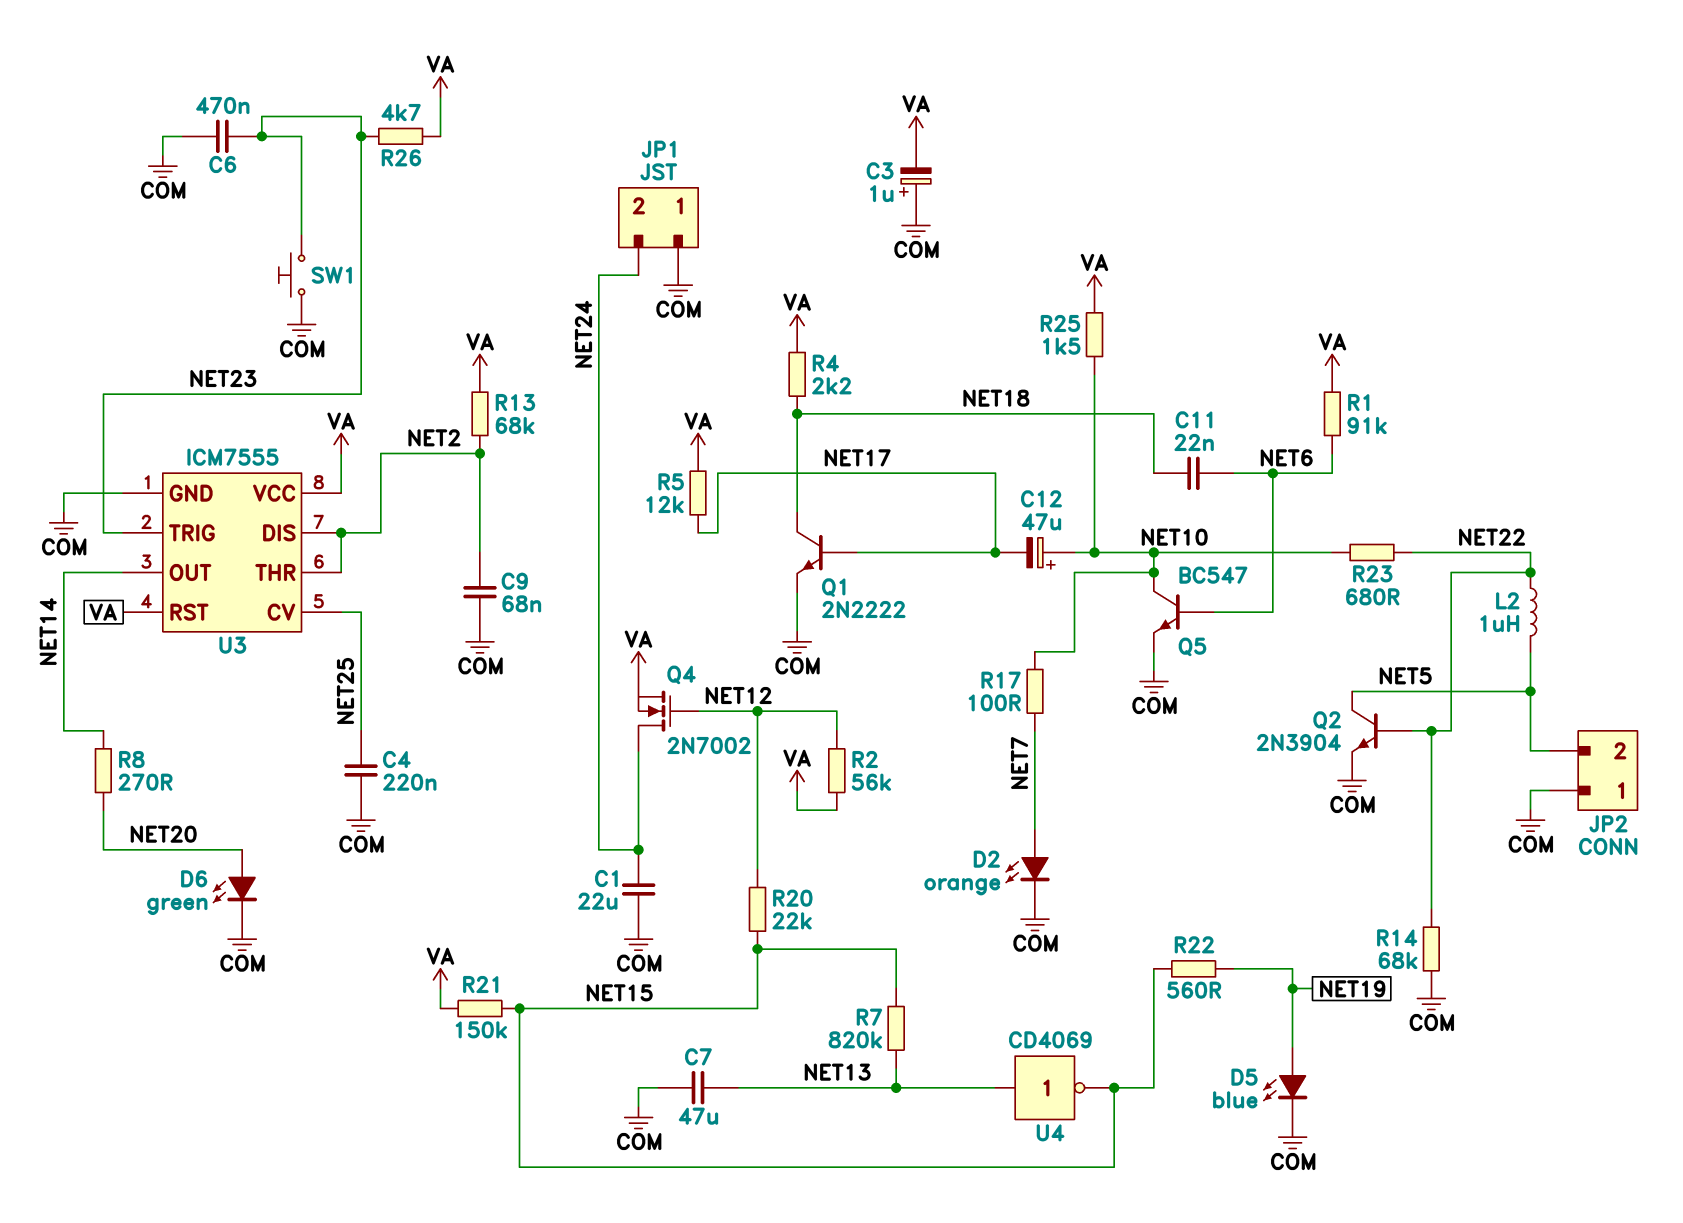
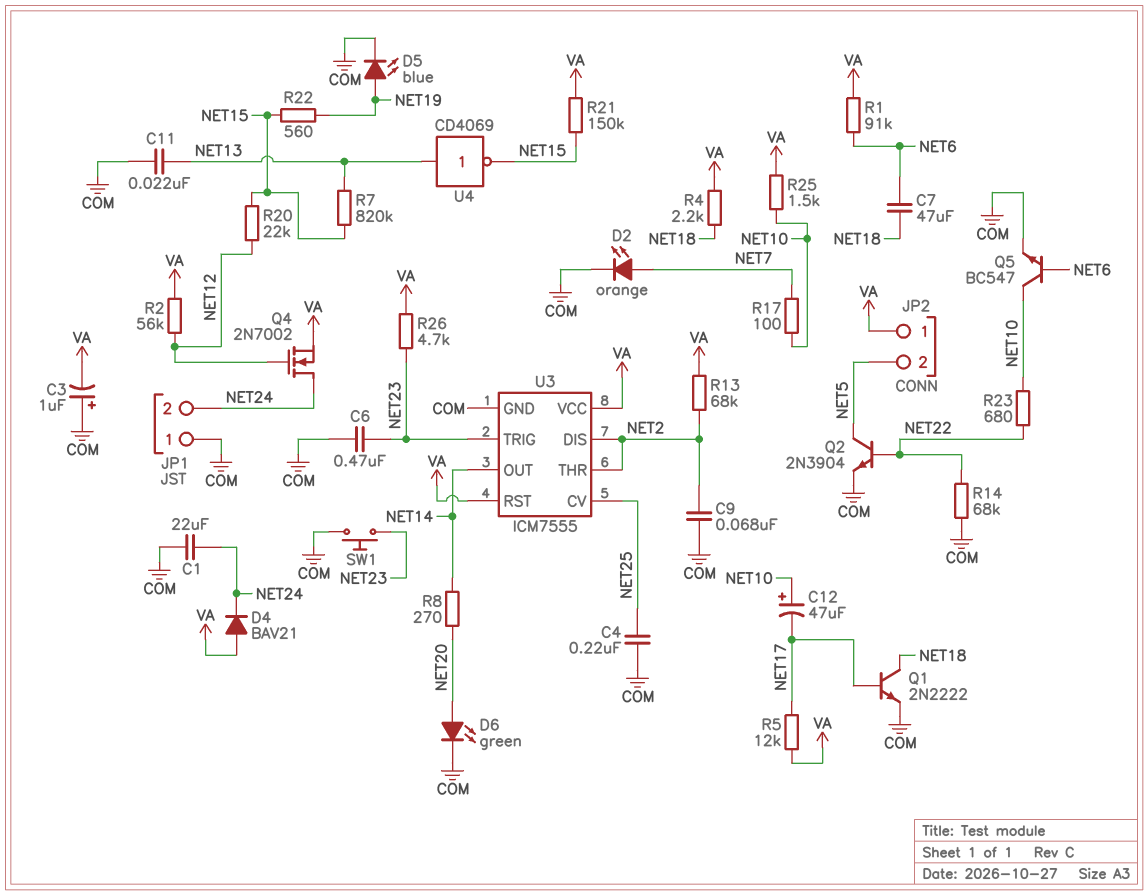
C7: 47uF (COM, NET13) -> 47uF (NET6, NET18)
C11: 22nF (NET6, NET18) -> 22nF (COM, NET13)
D4: none -> diode BAV21 (A VA, K NET24)
JP2 pin 1: COM -> VA
L2: 1uH (NET5, NET22) -> none

